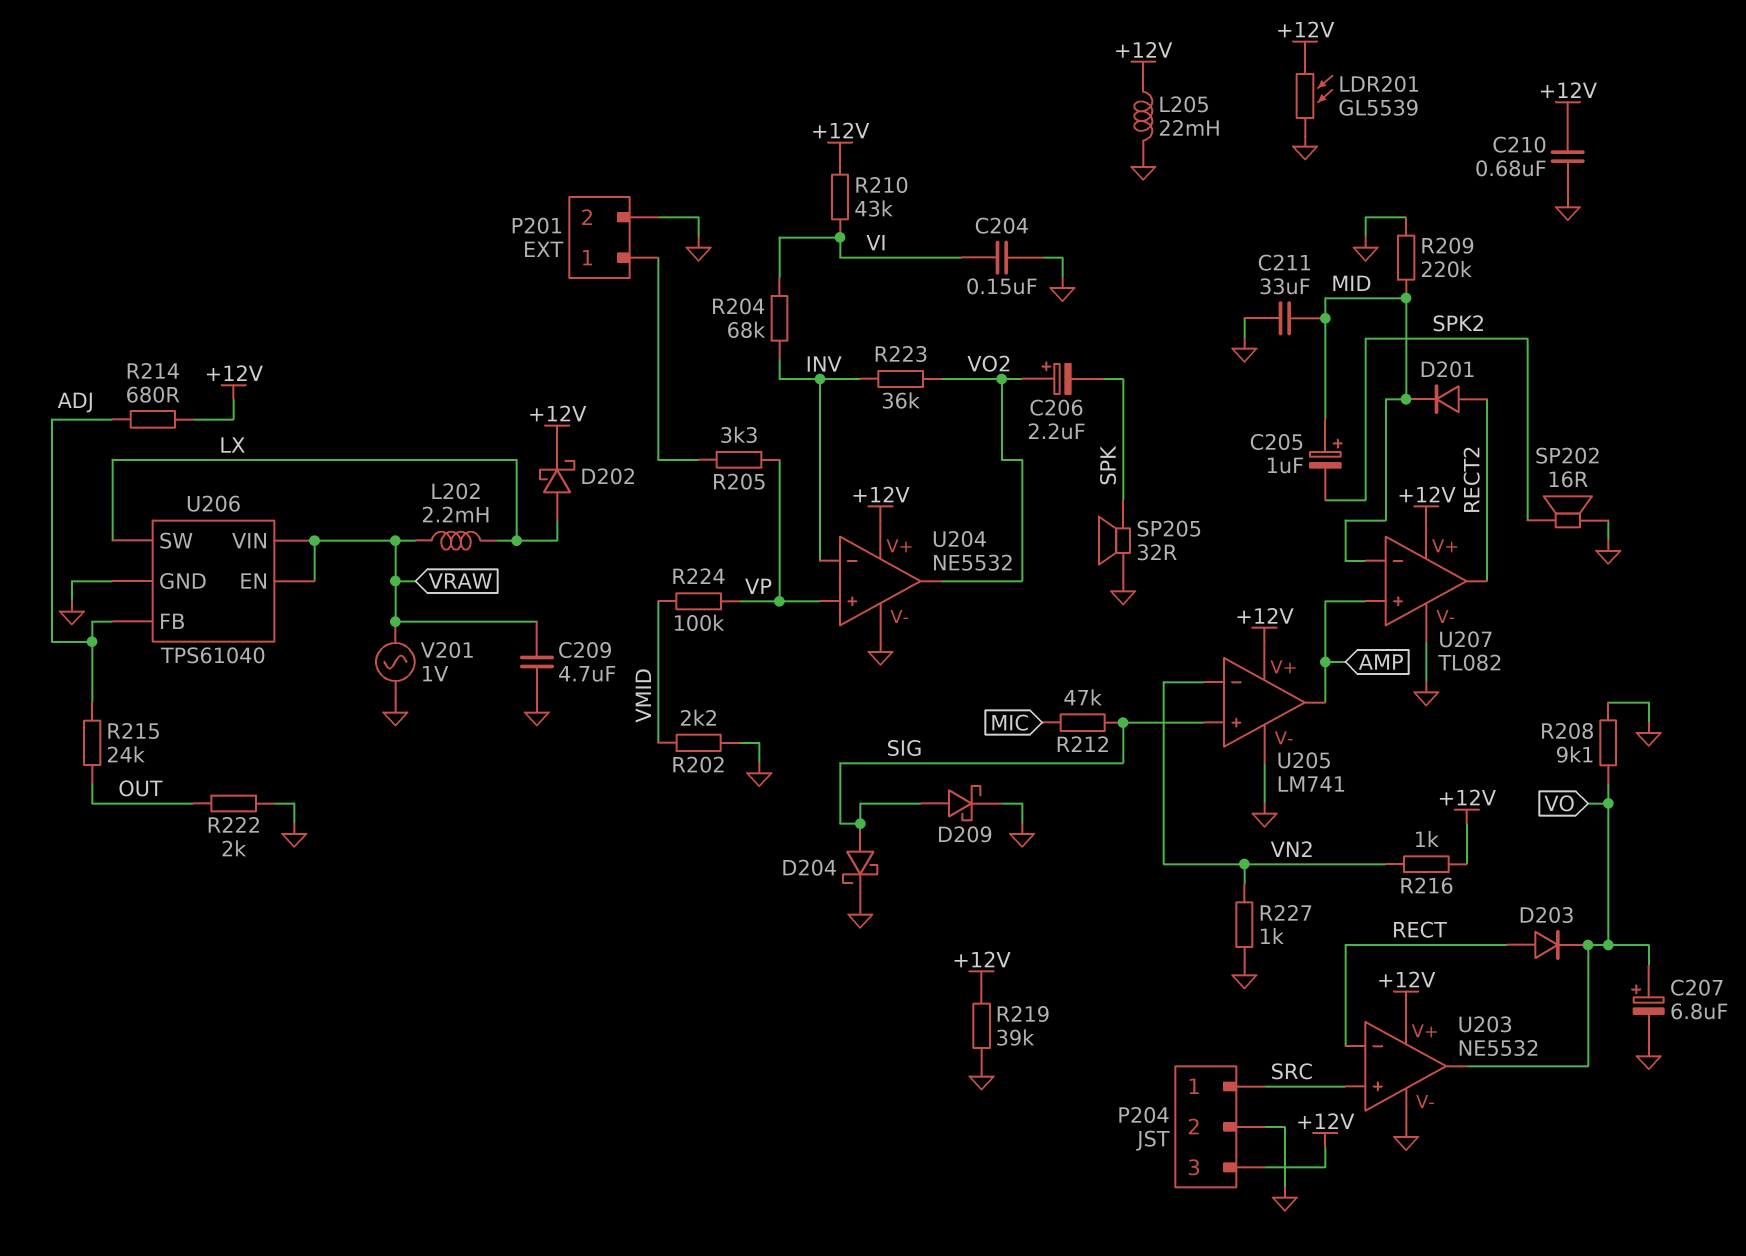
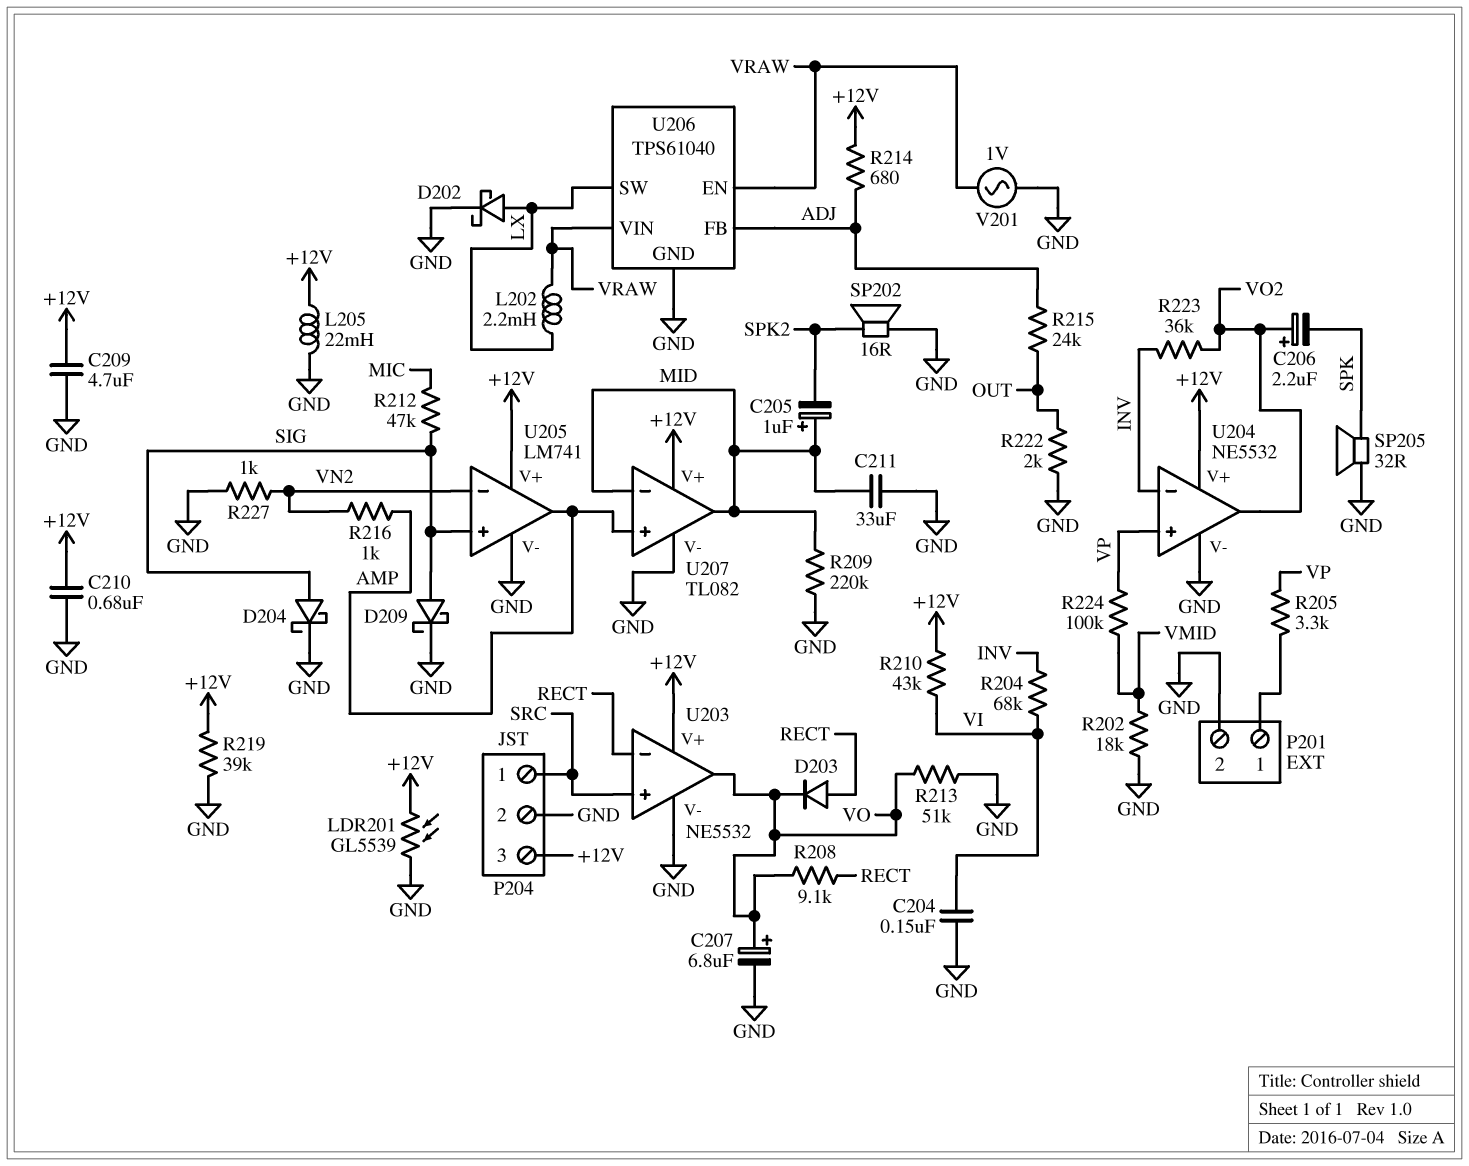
C209: 4.7uF (GND, VRAW) -> 4.7uF (+12V, GND)
D201: diode (A RECT2, K MID) -> none
D202: schottky (A LX, K +12V) -> schottky (A LX, K GND)
R202: 2.2k (GND, VMID) -> 18k (GND, VMID)
R208: 9.1k (GND, VO) -> 9.1k (RECT, VO)
R213: none -> 51k (GND, VO)
R216: 1k (+12V, VN2) -> 1k (AMP, VN2)
U207 pin out: RECT2 -> MID

